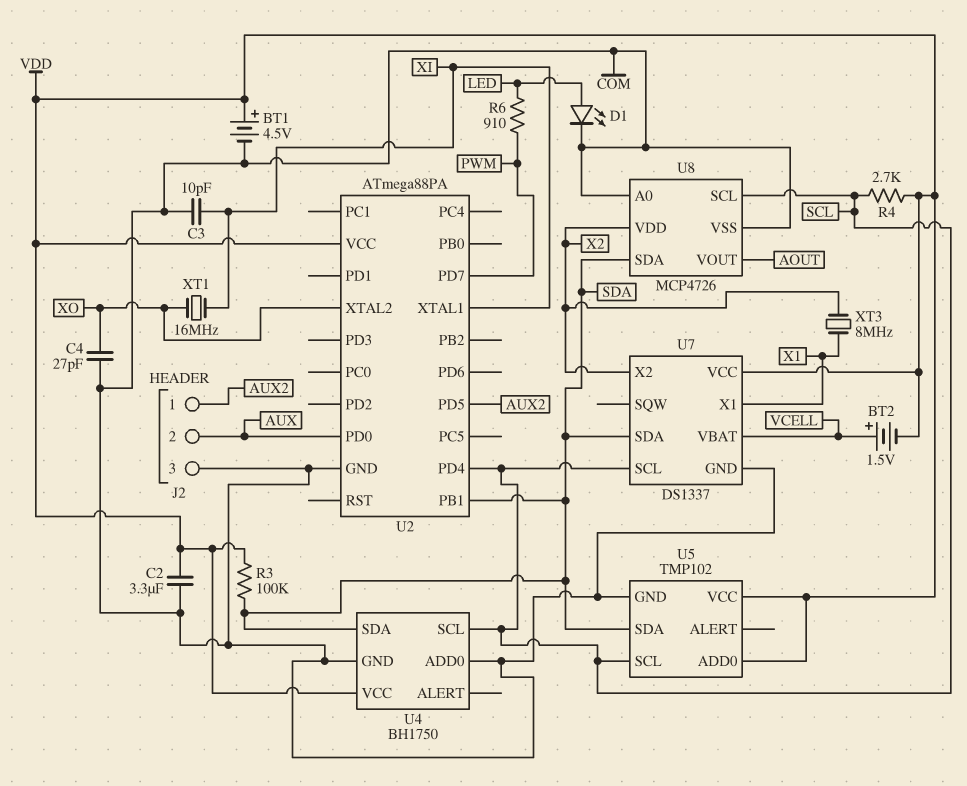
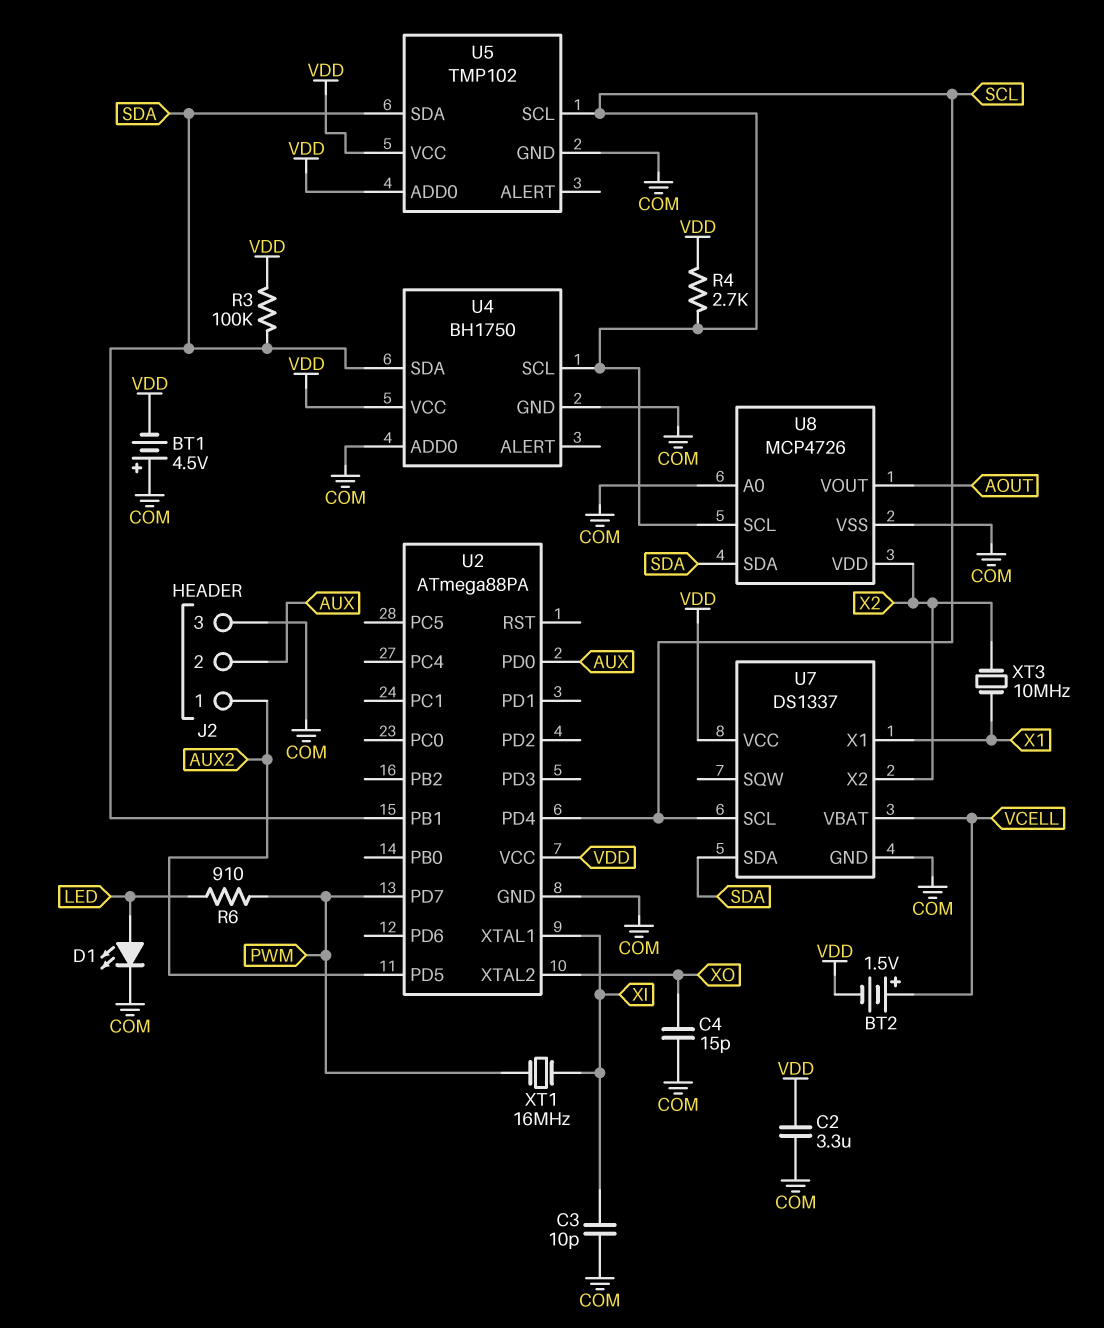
BT1: 4.5V (plus VDD, minus COM) -> 4.5V (plus COM, minus VDD)
C4: 27pF (COM, XO) -> 15pF (COM, XO)
XT1: 16MHz (XI, XO) -> 16MHz (PWM, XI)
XT3: 8MHz (X1, X2) -> 10MHz (X1, X2)

